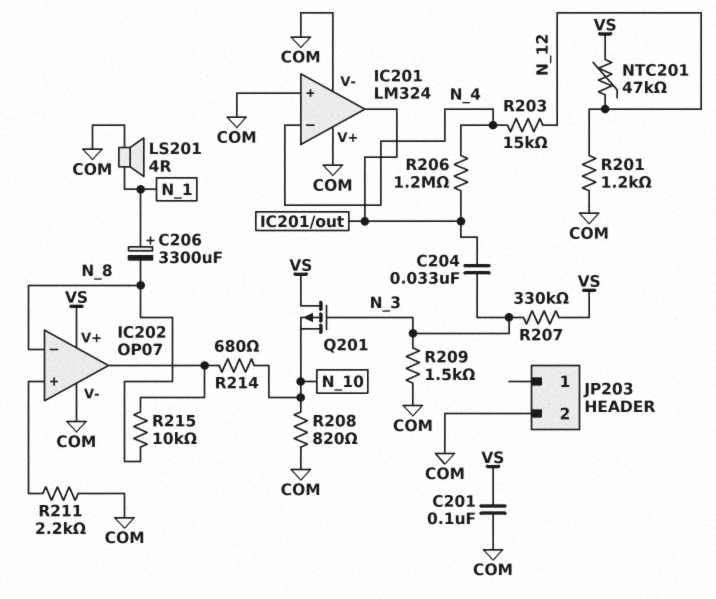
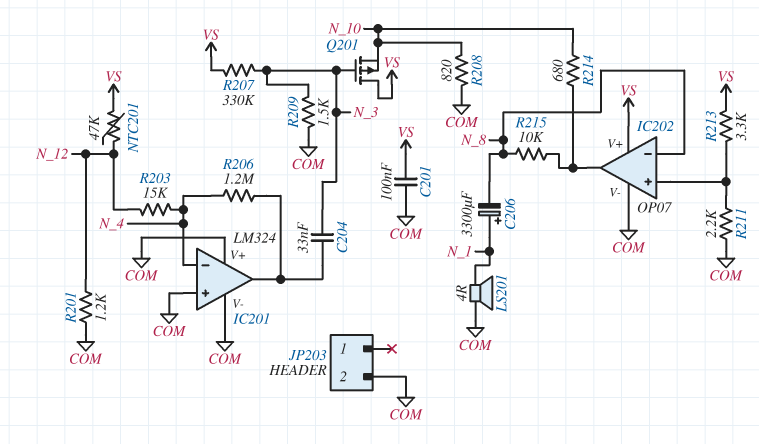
R213: none -> 3.3k (IC202/in+, VS)

